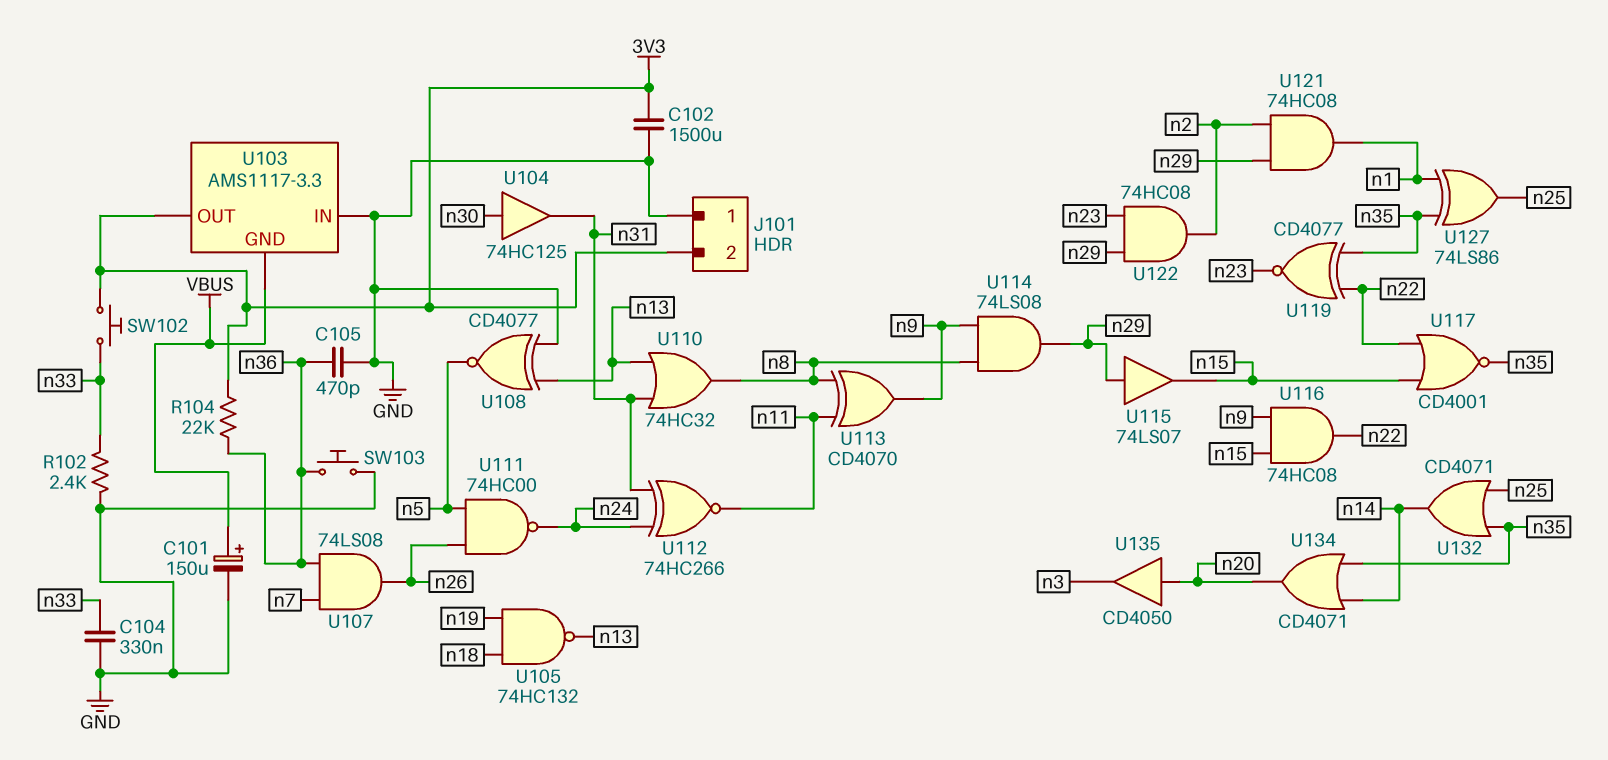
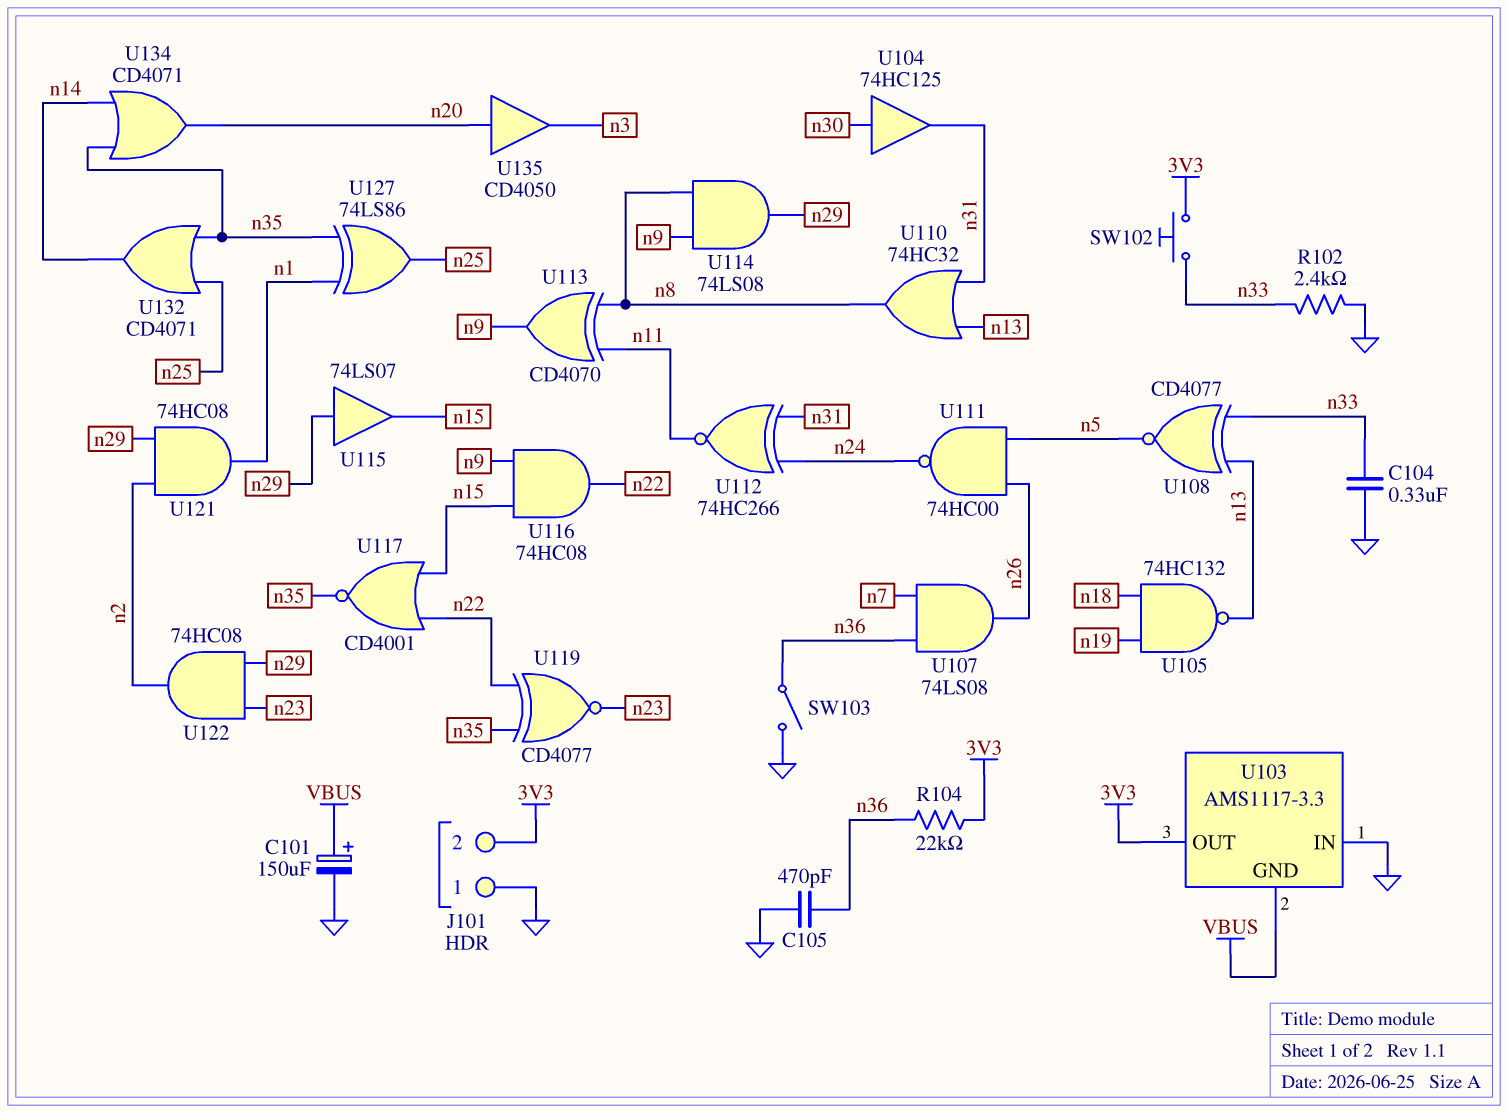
C102: 1500uF (3V3, GND) -> none
SW103: button (GND, n36) -> switch (GND, n36)
U108: XNOR CD4077 (in GND, in n13, out n5) -> XNOR CD4077 (in n13, in n33, out n5)

